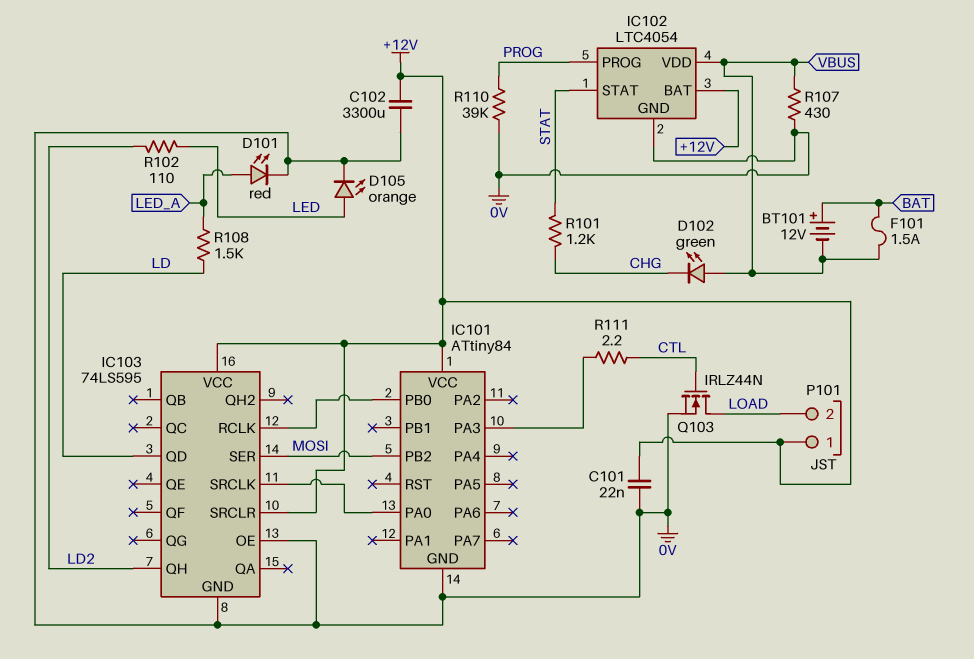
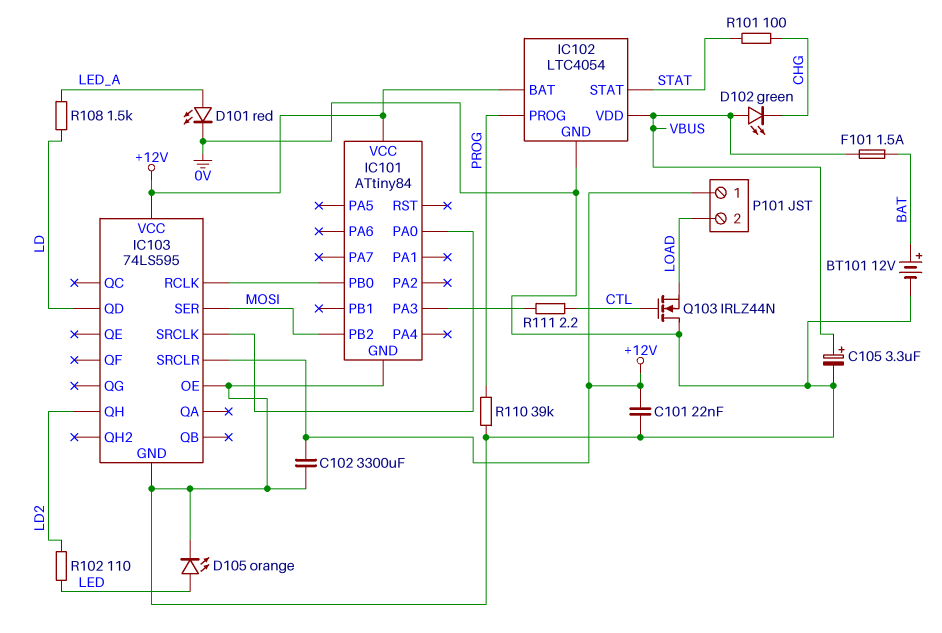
BT101: 12V (plus BAT, minus VBUS) -> 12V (plus BAT, minus 0V)
C105: none -> 3.3uF (plus VBUS, minus 0V)
Q103: NMOS IRLZ44N (G CTL, D LOAD, S 0V) -> NMOS IRLZ44N (G CTL, D 0V, S LOAD)
R101: 1.2k (CHG, STAT) -> 100 (CHG, STAT)
R107: 430 (0V, VBUS) -> none

